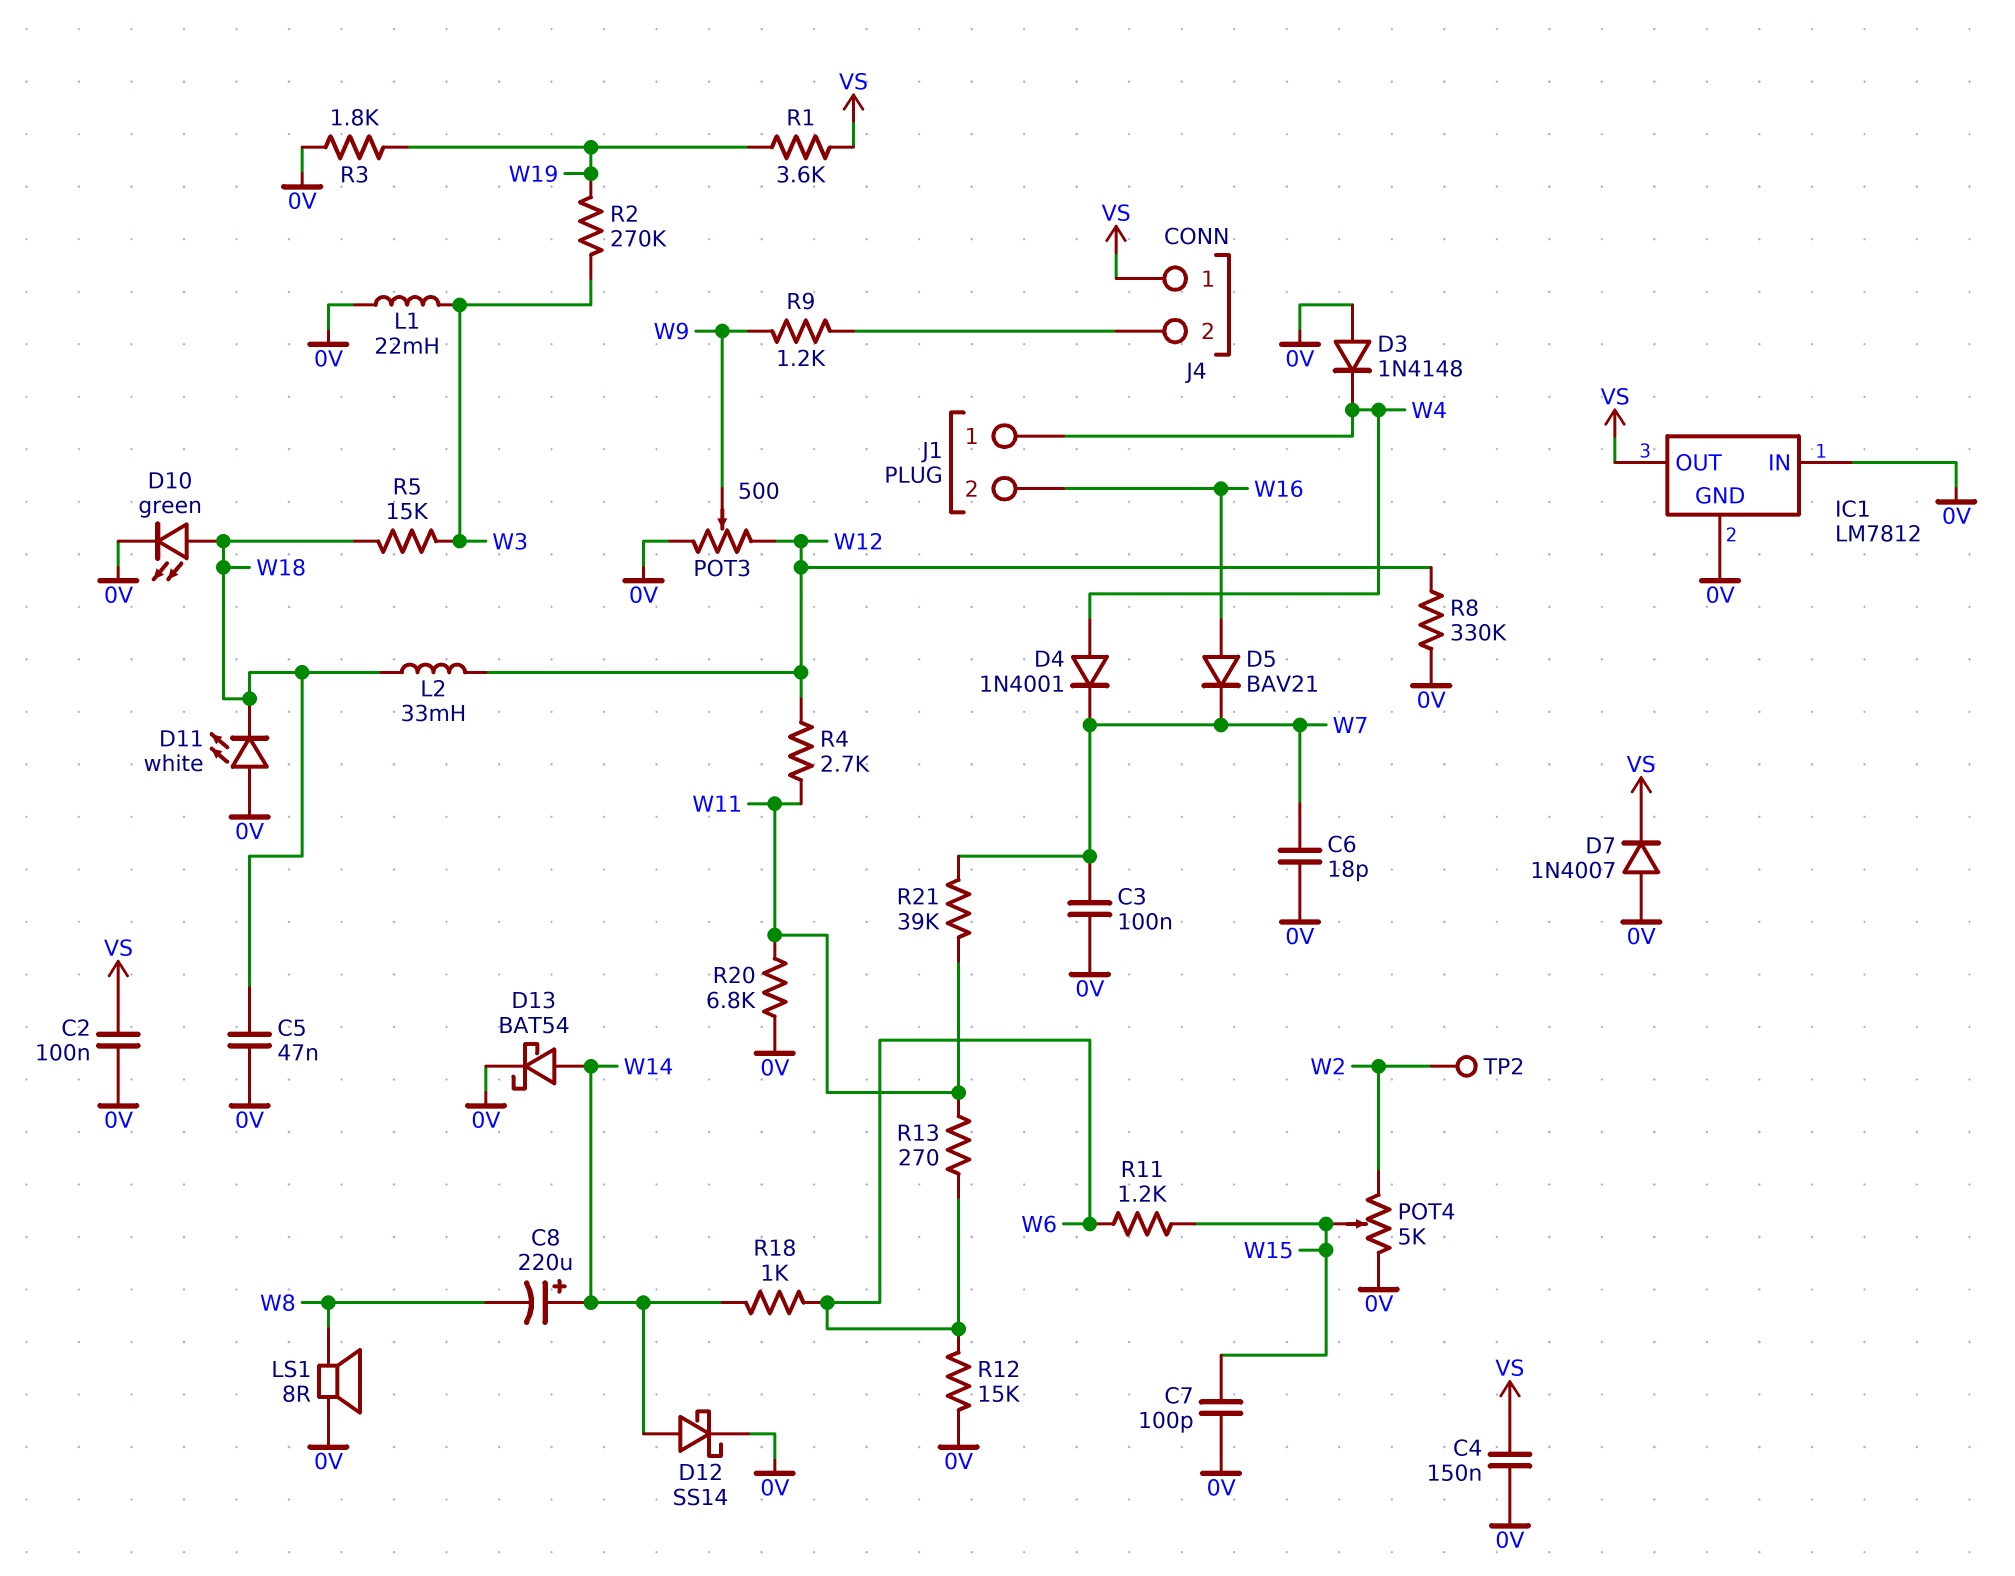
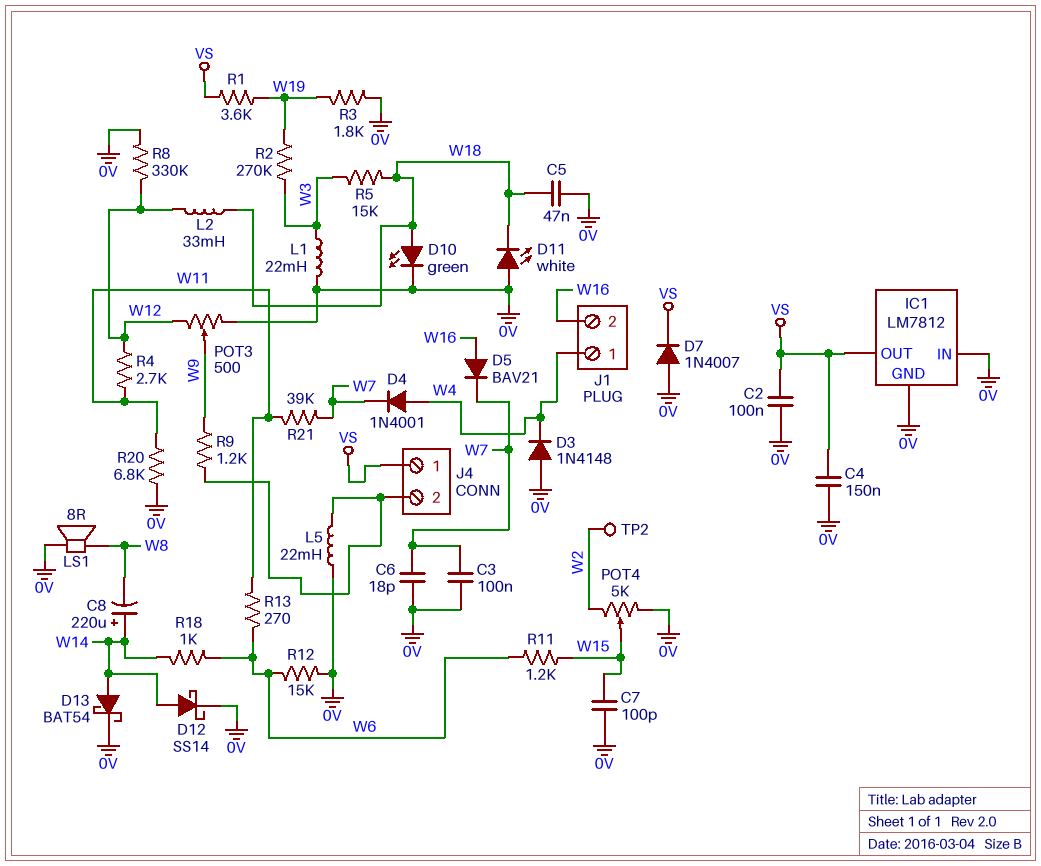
L5: none -> 22mH (0V, J4/2)

